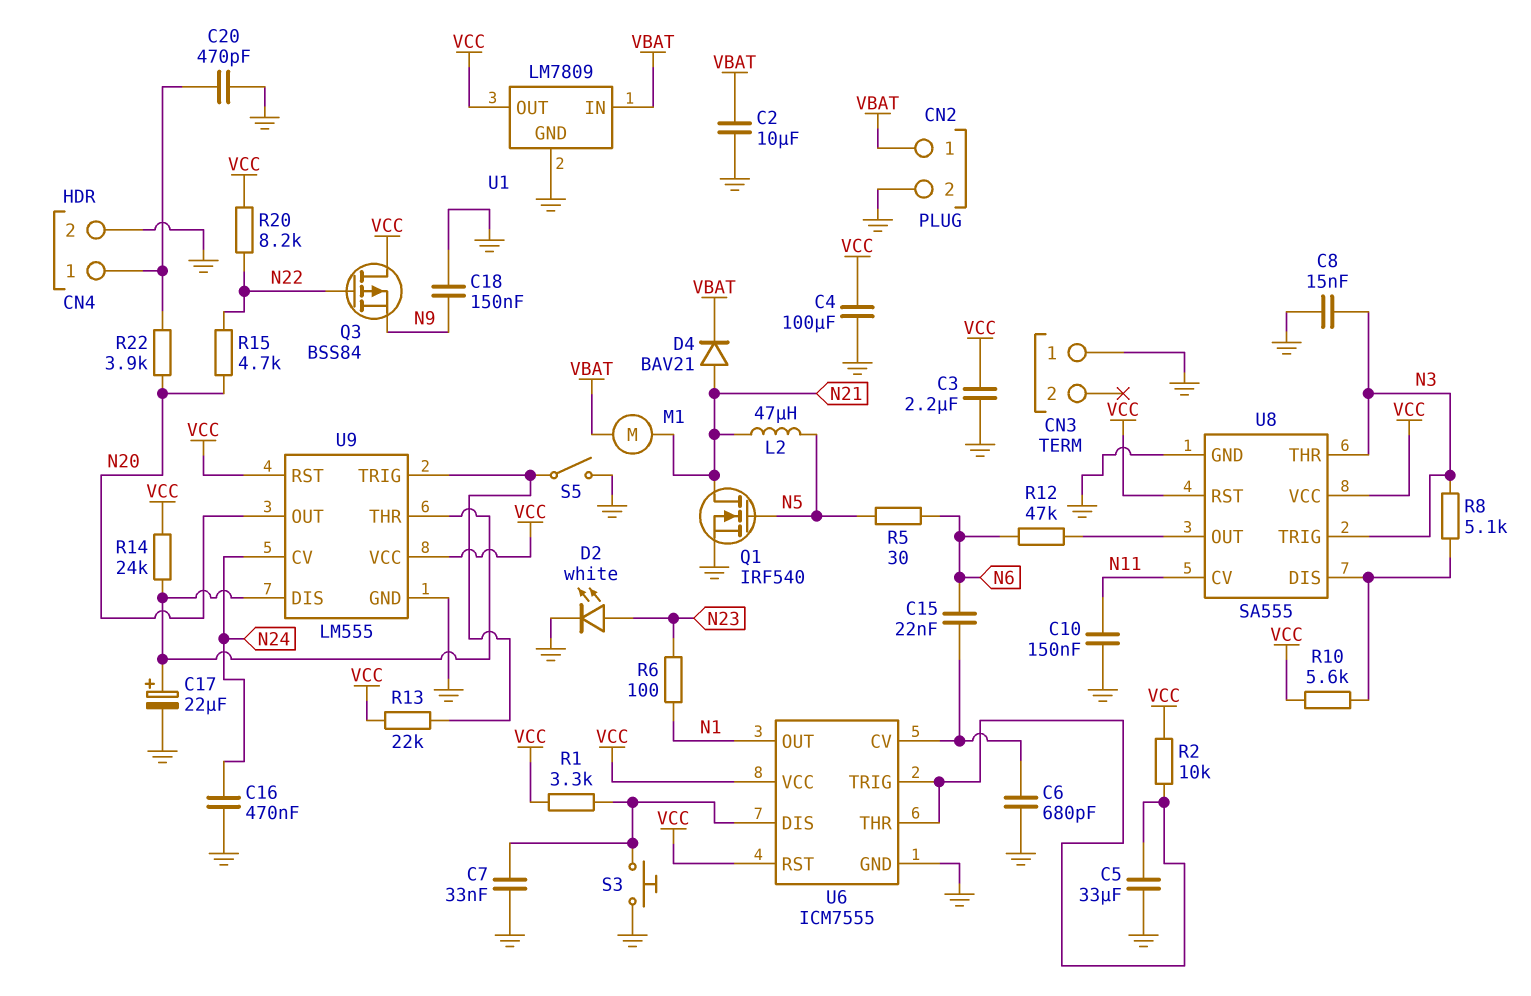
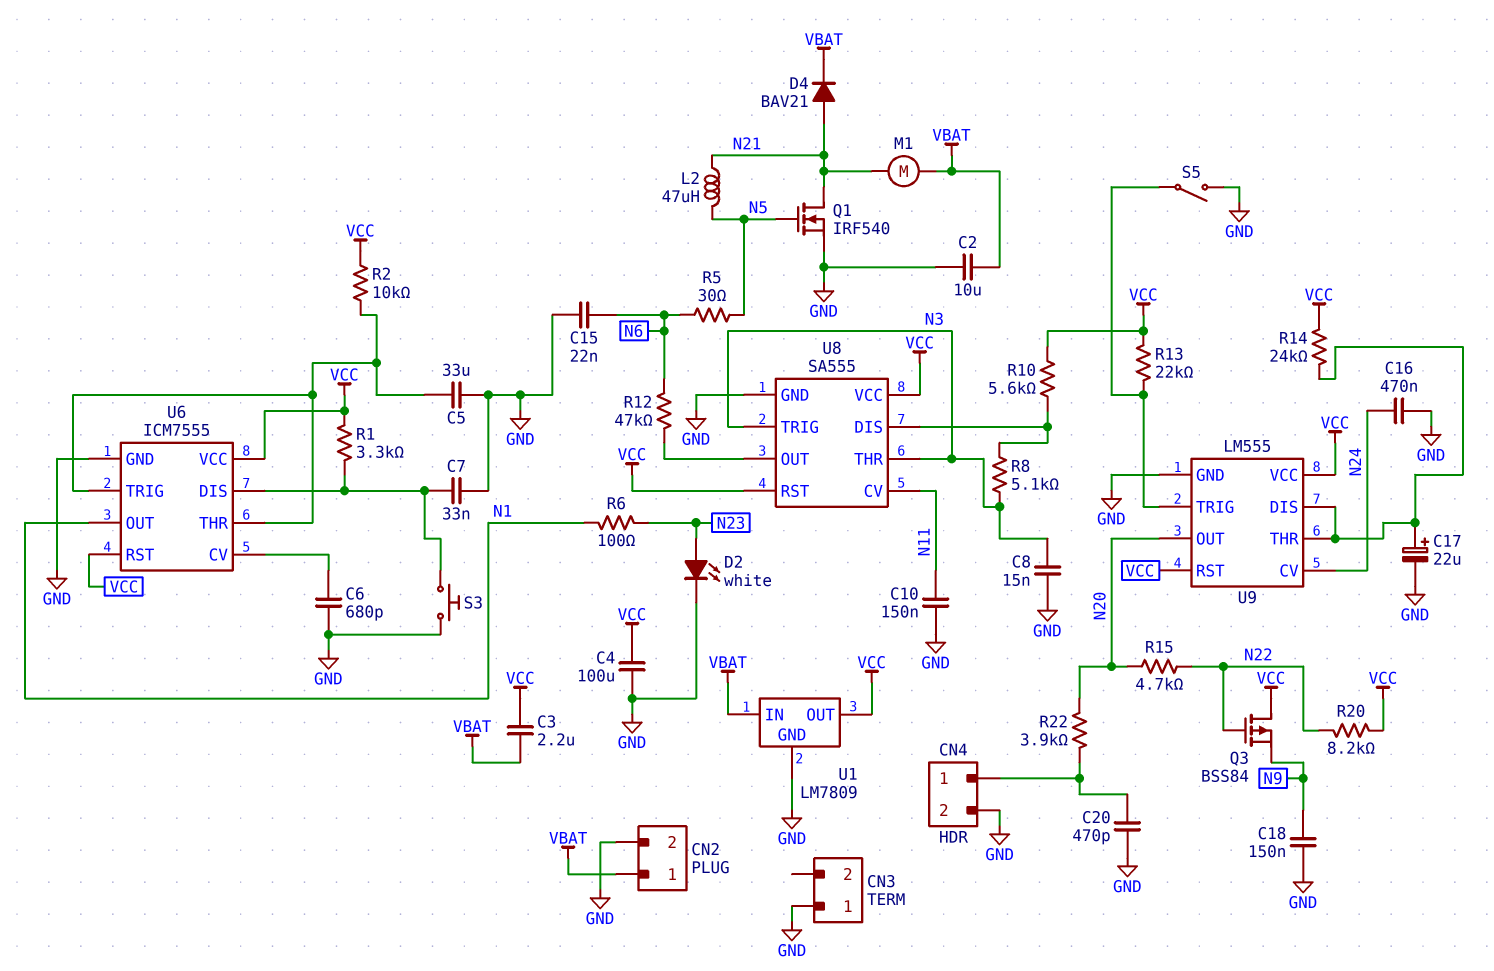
C3: 2.2uF (GND, VCC) -> 2.2uF (VBAT, VCC)
C15: 22nF (N6, U6/CV) -> 22nF (GND, N6)

